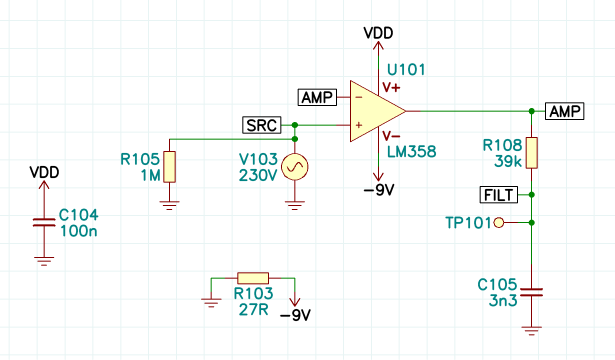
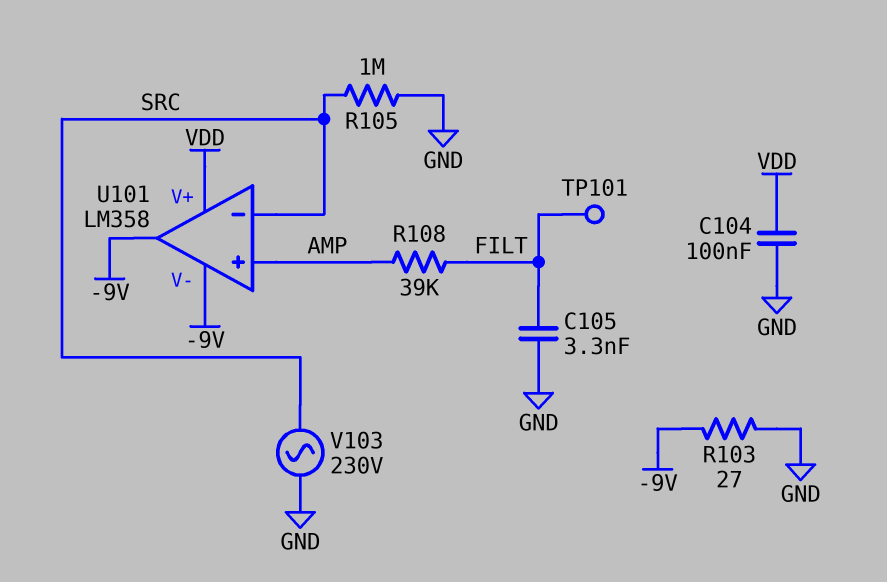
U101 pin in+: SRC -> AMP
U101 pin in-: AMP -> SRC
U101 pin out: AMP -> -9V

